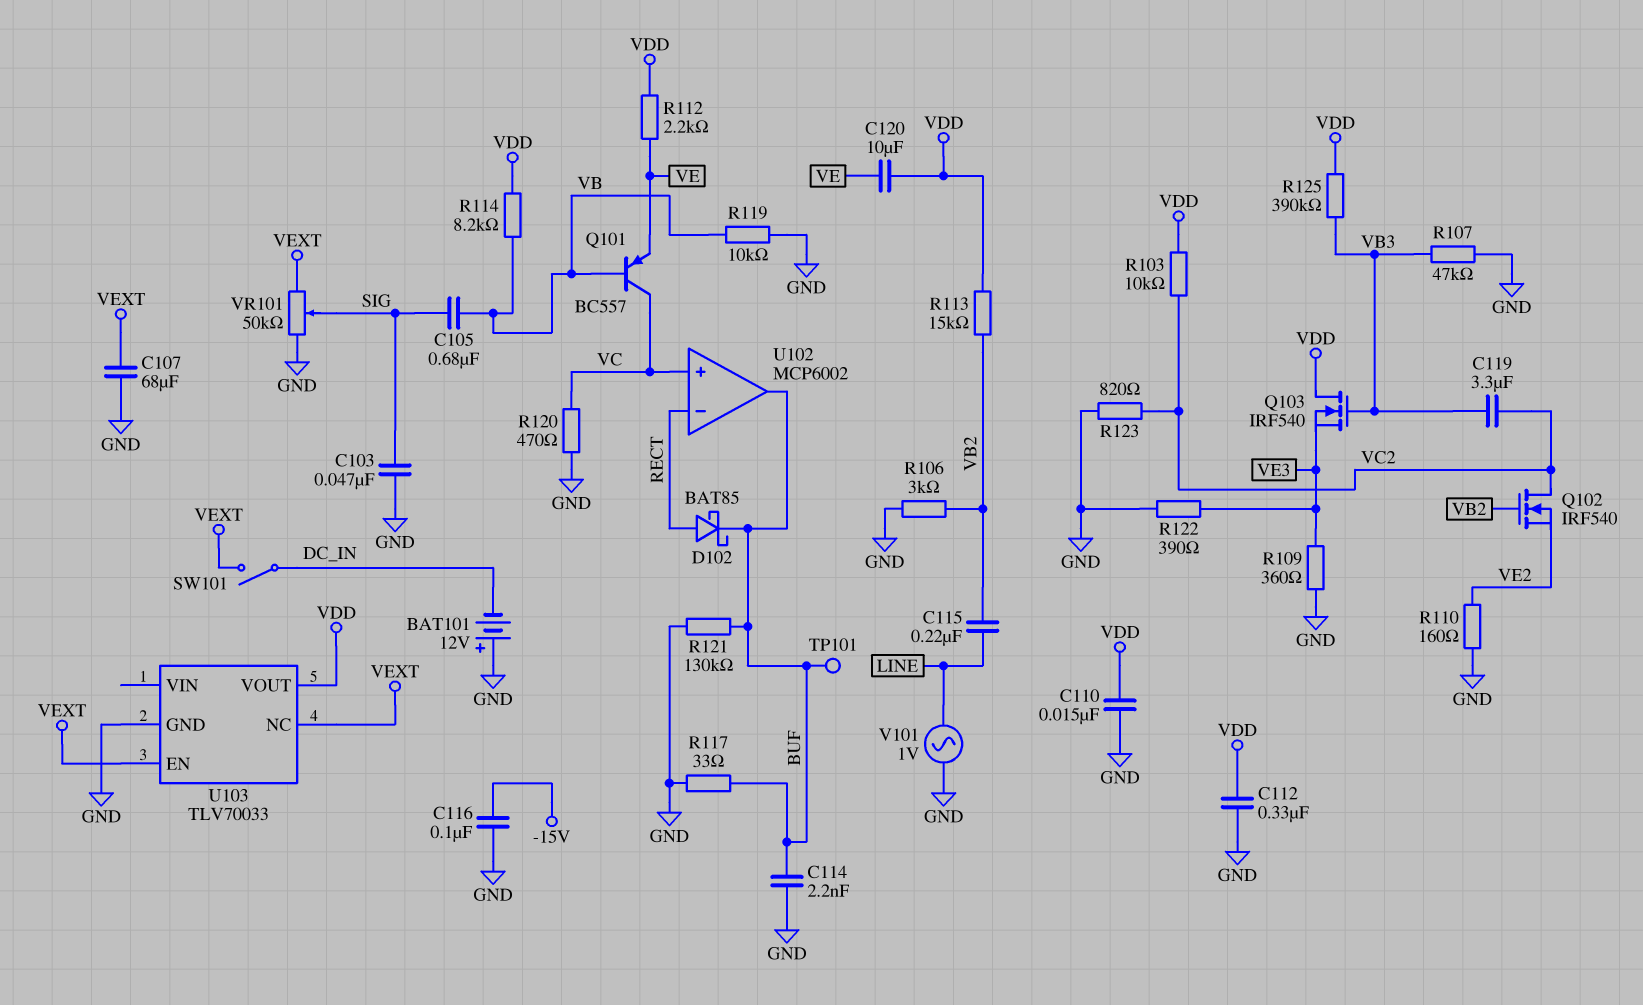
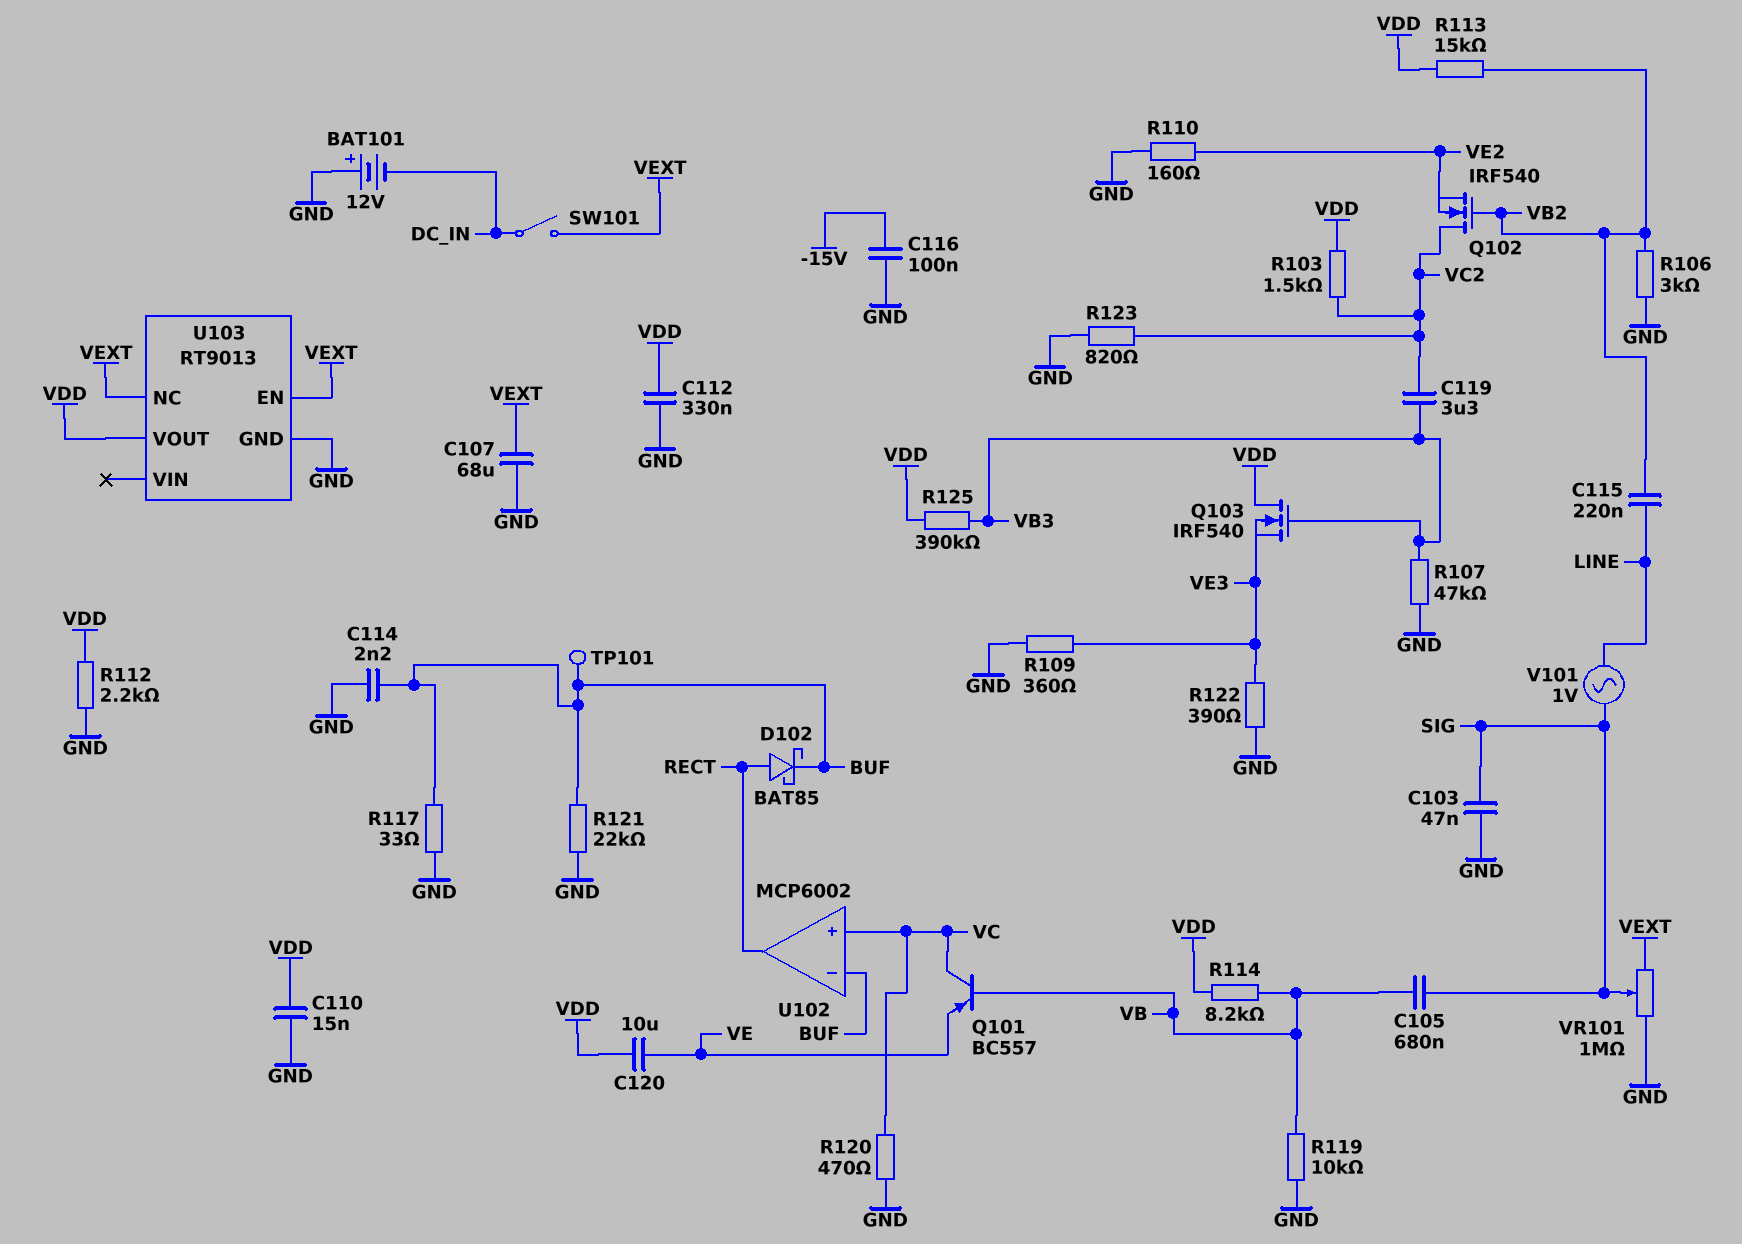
R103: 10k (VC2, VDD) -> 1.5k (VC2, VDD)
R112: 2.2k (VDD, VE) -> 2.2k (GND, VDD)
R121: 130k (BUF, GND) -> 22k (BUF, GND)
U102 pin in-: RECT -> BUF
U102 pin out: BUF -> RECT
U103: TLV70033 -> RT9013
V101: AC 1V (GND, LINE) -> AC 1V (LINE, SIG)
VR101: 50k (GND, VEXT, wiper SIG) -> 1M (GND, VEXT, wiper SIG)

